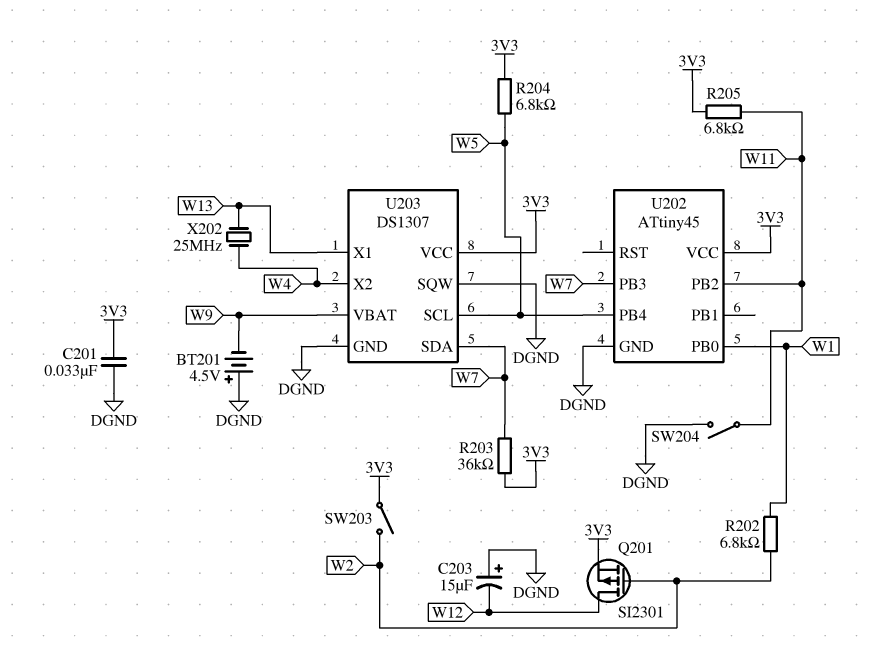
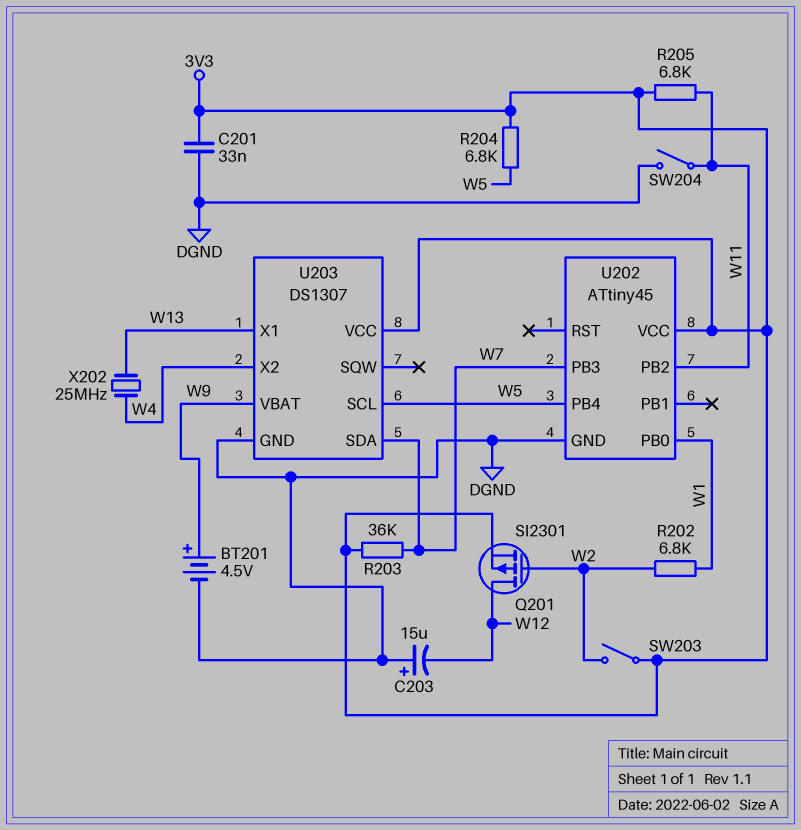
BT201: 4.5V (plus DGND, minus W9) -> 4.5V (plus W9, minus DGND)
U203 pin SQW: DGND -> none

